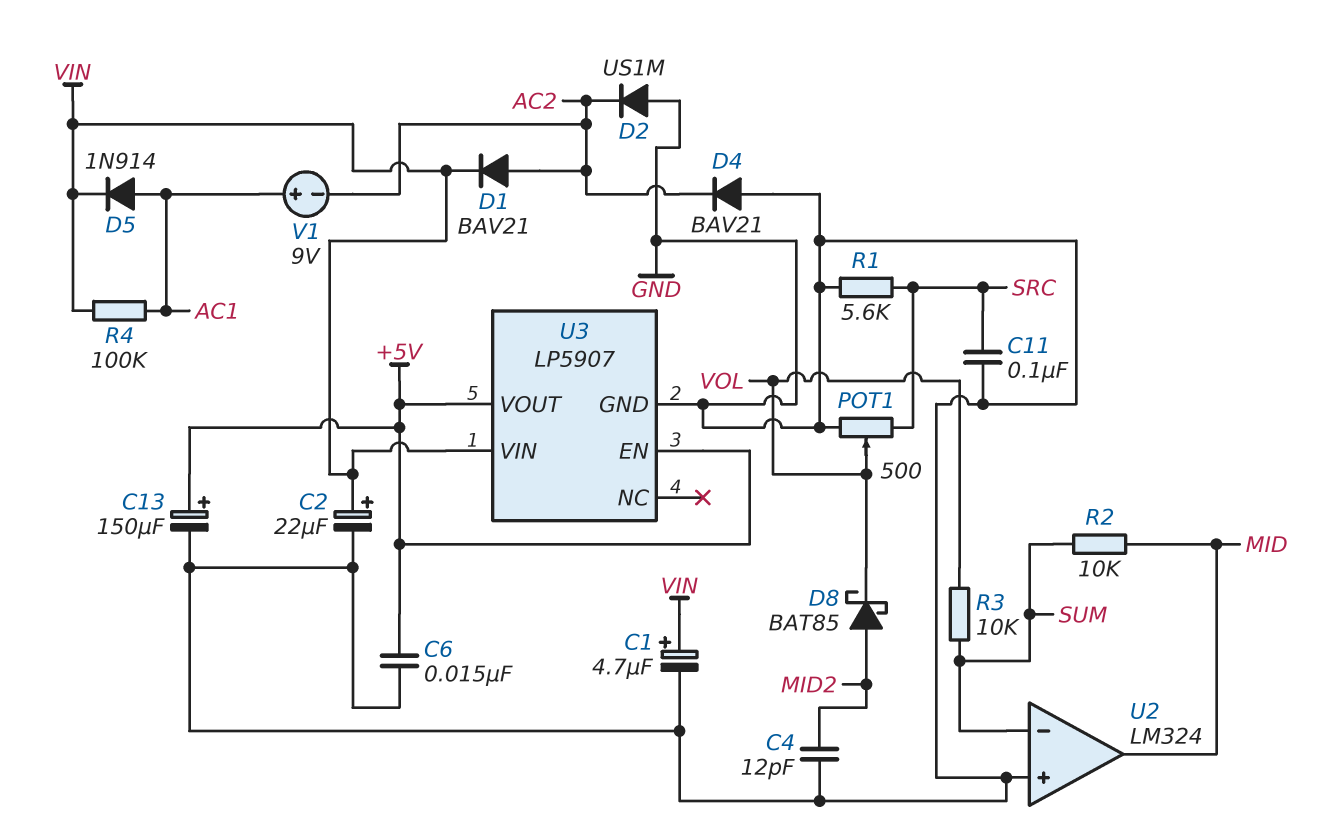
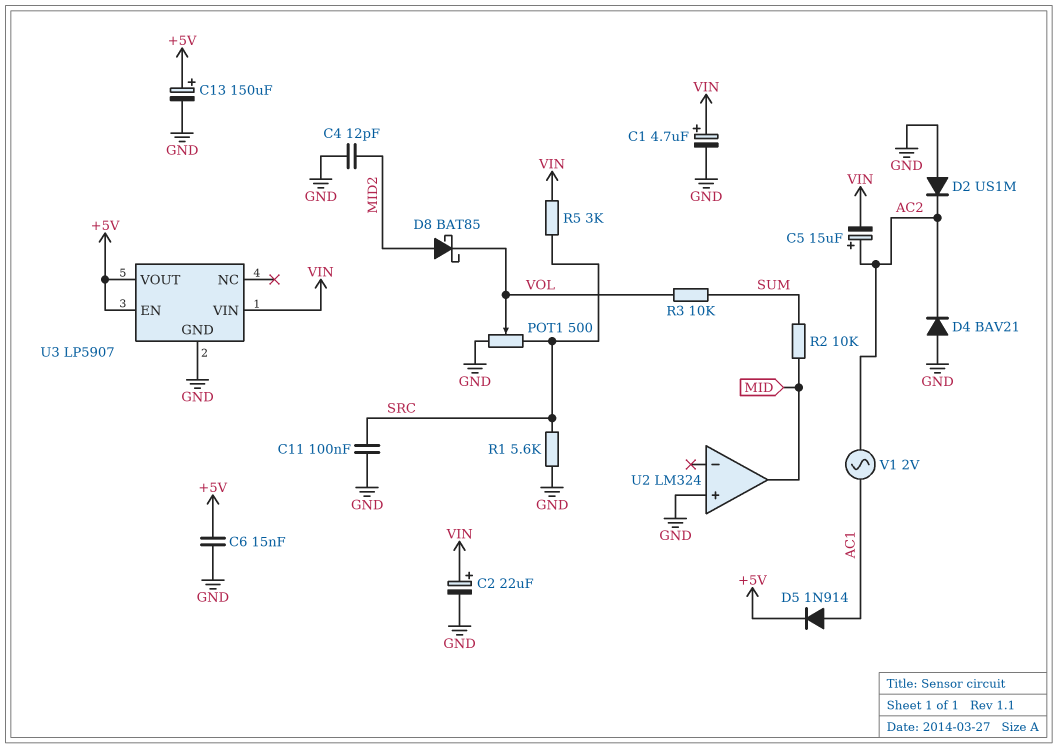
C5: none -> 15uF (plus AC2, minus VIN)
D1: diode BAV21 (A AC2, K VIN) -> none
D5: diode 1N914 (A AC1, K VIN) -> diode 1N914 (A AC1, K +5V)
R4: 100k (AC1, VIN) -> none
R5: none -> 3k (SRC, VIN)
U2 pin in-: SUM -> none
V1: 9V (plus AC1, minus AC2) -> AC 2V (AC1, AC2)

